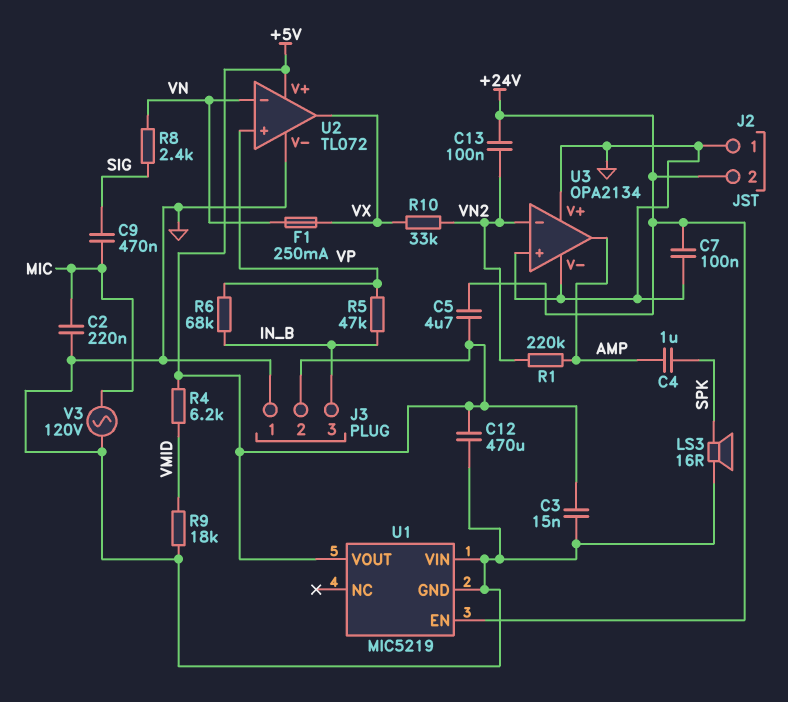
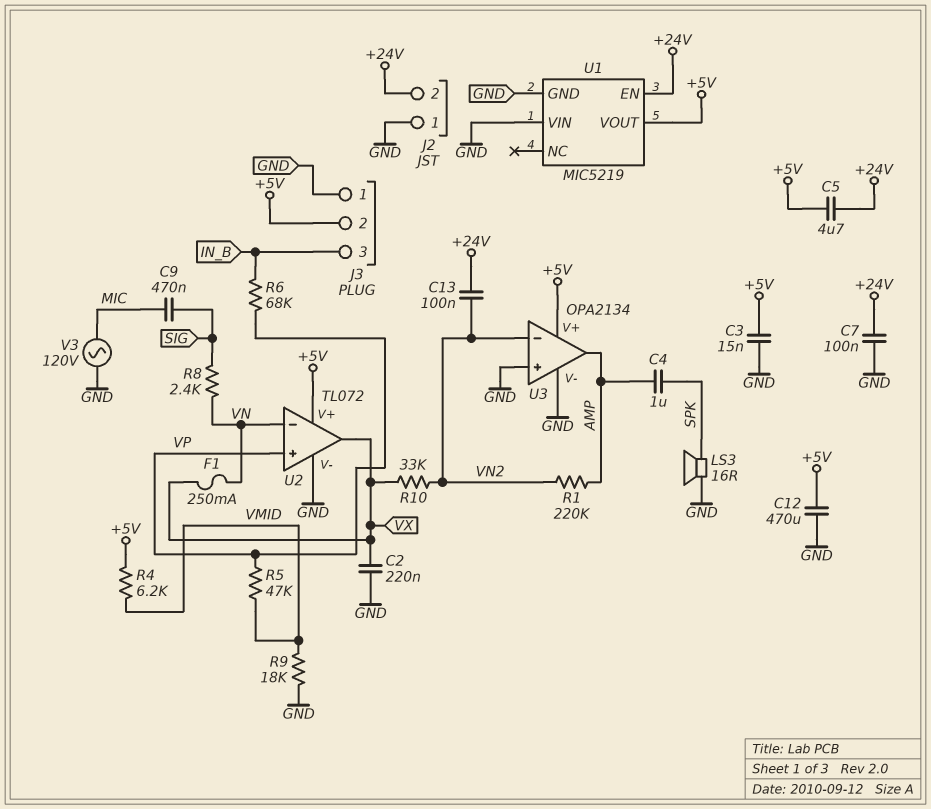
C2: 220nF (GND, MIC) -> 220nF (GND, VX)
R5: 47k (IN_B, VP) -> 47k (VMID, VP)
U3 pin V+: GND -> +5V

